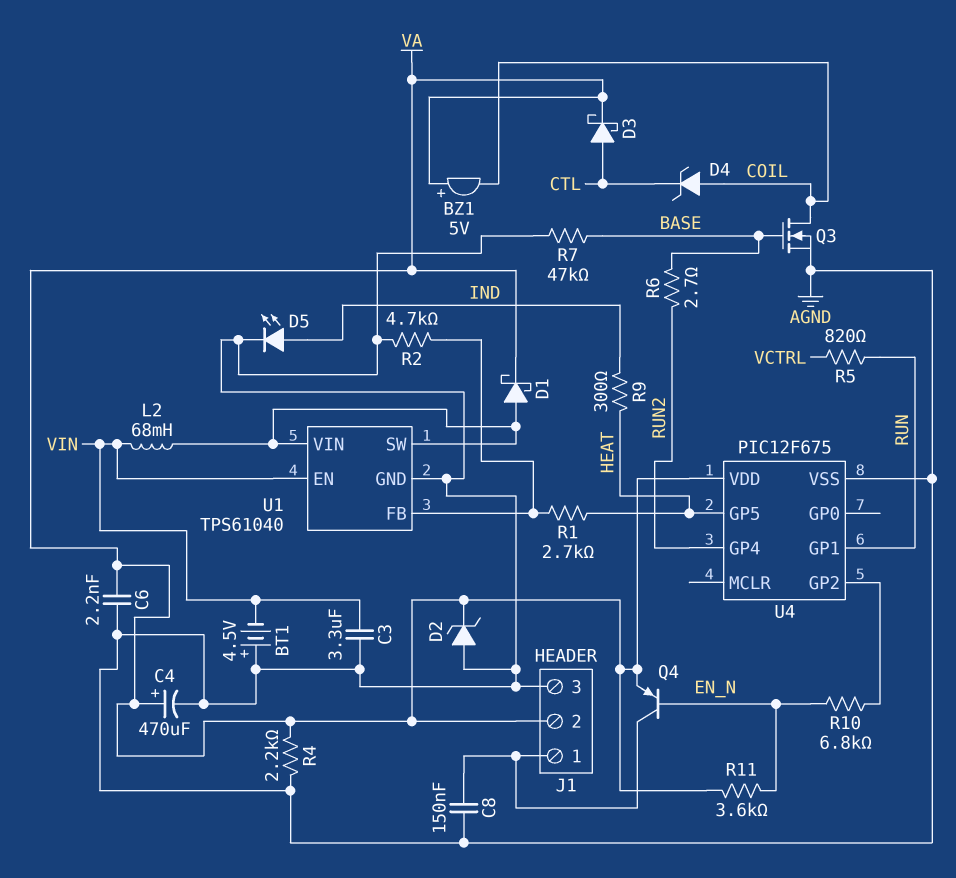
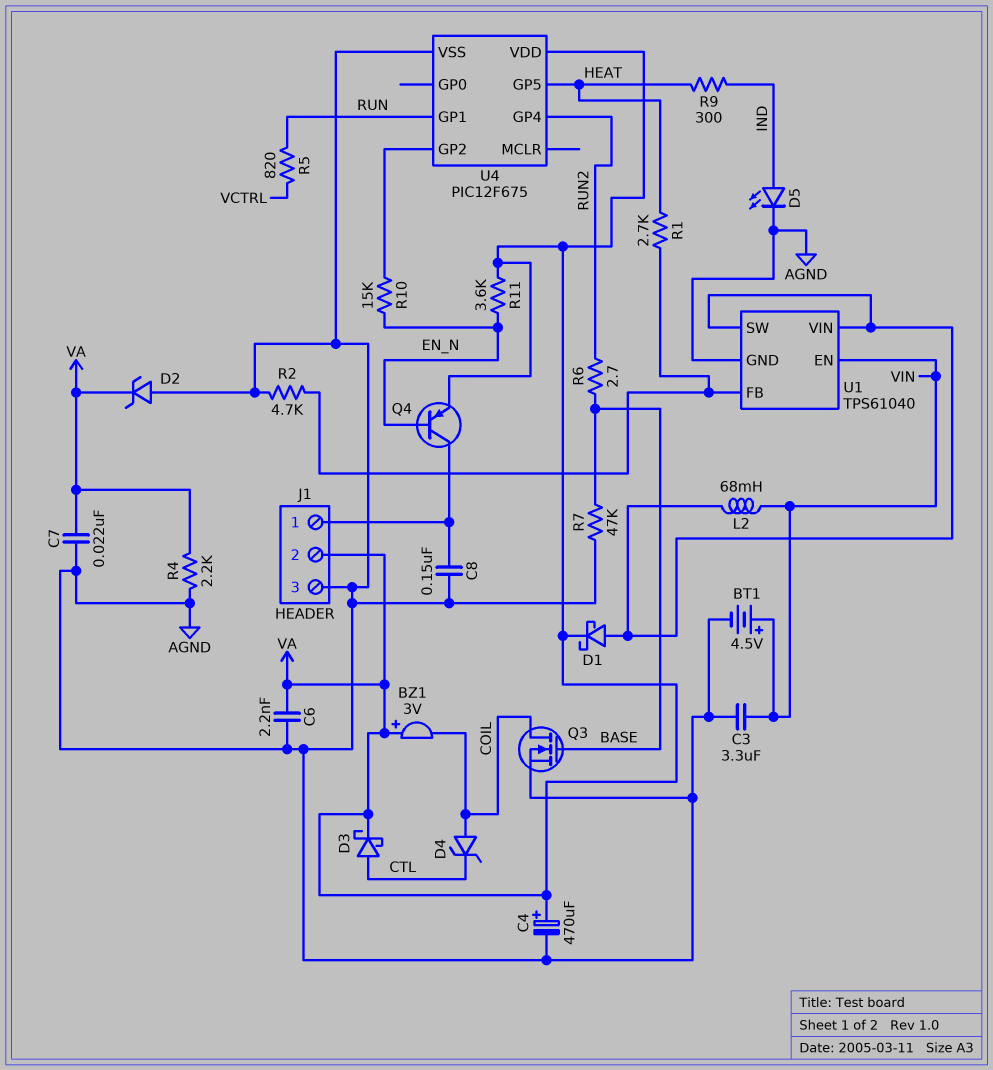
BT1: 4.5V (plus AGND, minus VIN) -> 4.5V (plus VIN, minus AGND)
BZ1: buzzer 5V (plus VA, minus COIL) -> buzzer 3V (plus VA, minus COIL)
C7: none -> 22nF (AGND, VA)
R10: 6.8k (EN_N, U4/GP2) -> 15k (EN_N, U4/GP2)

